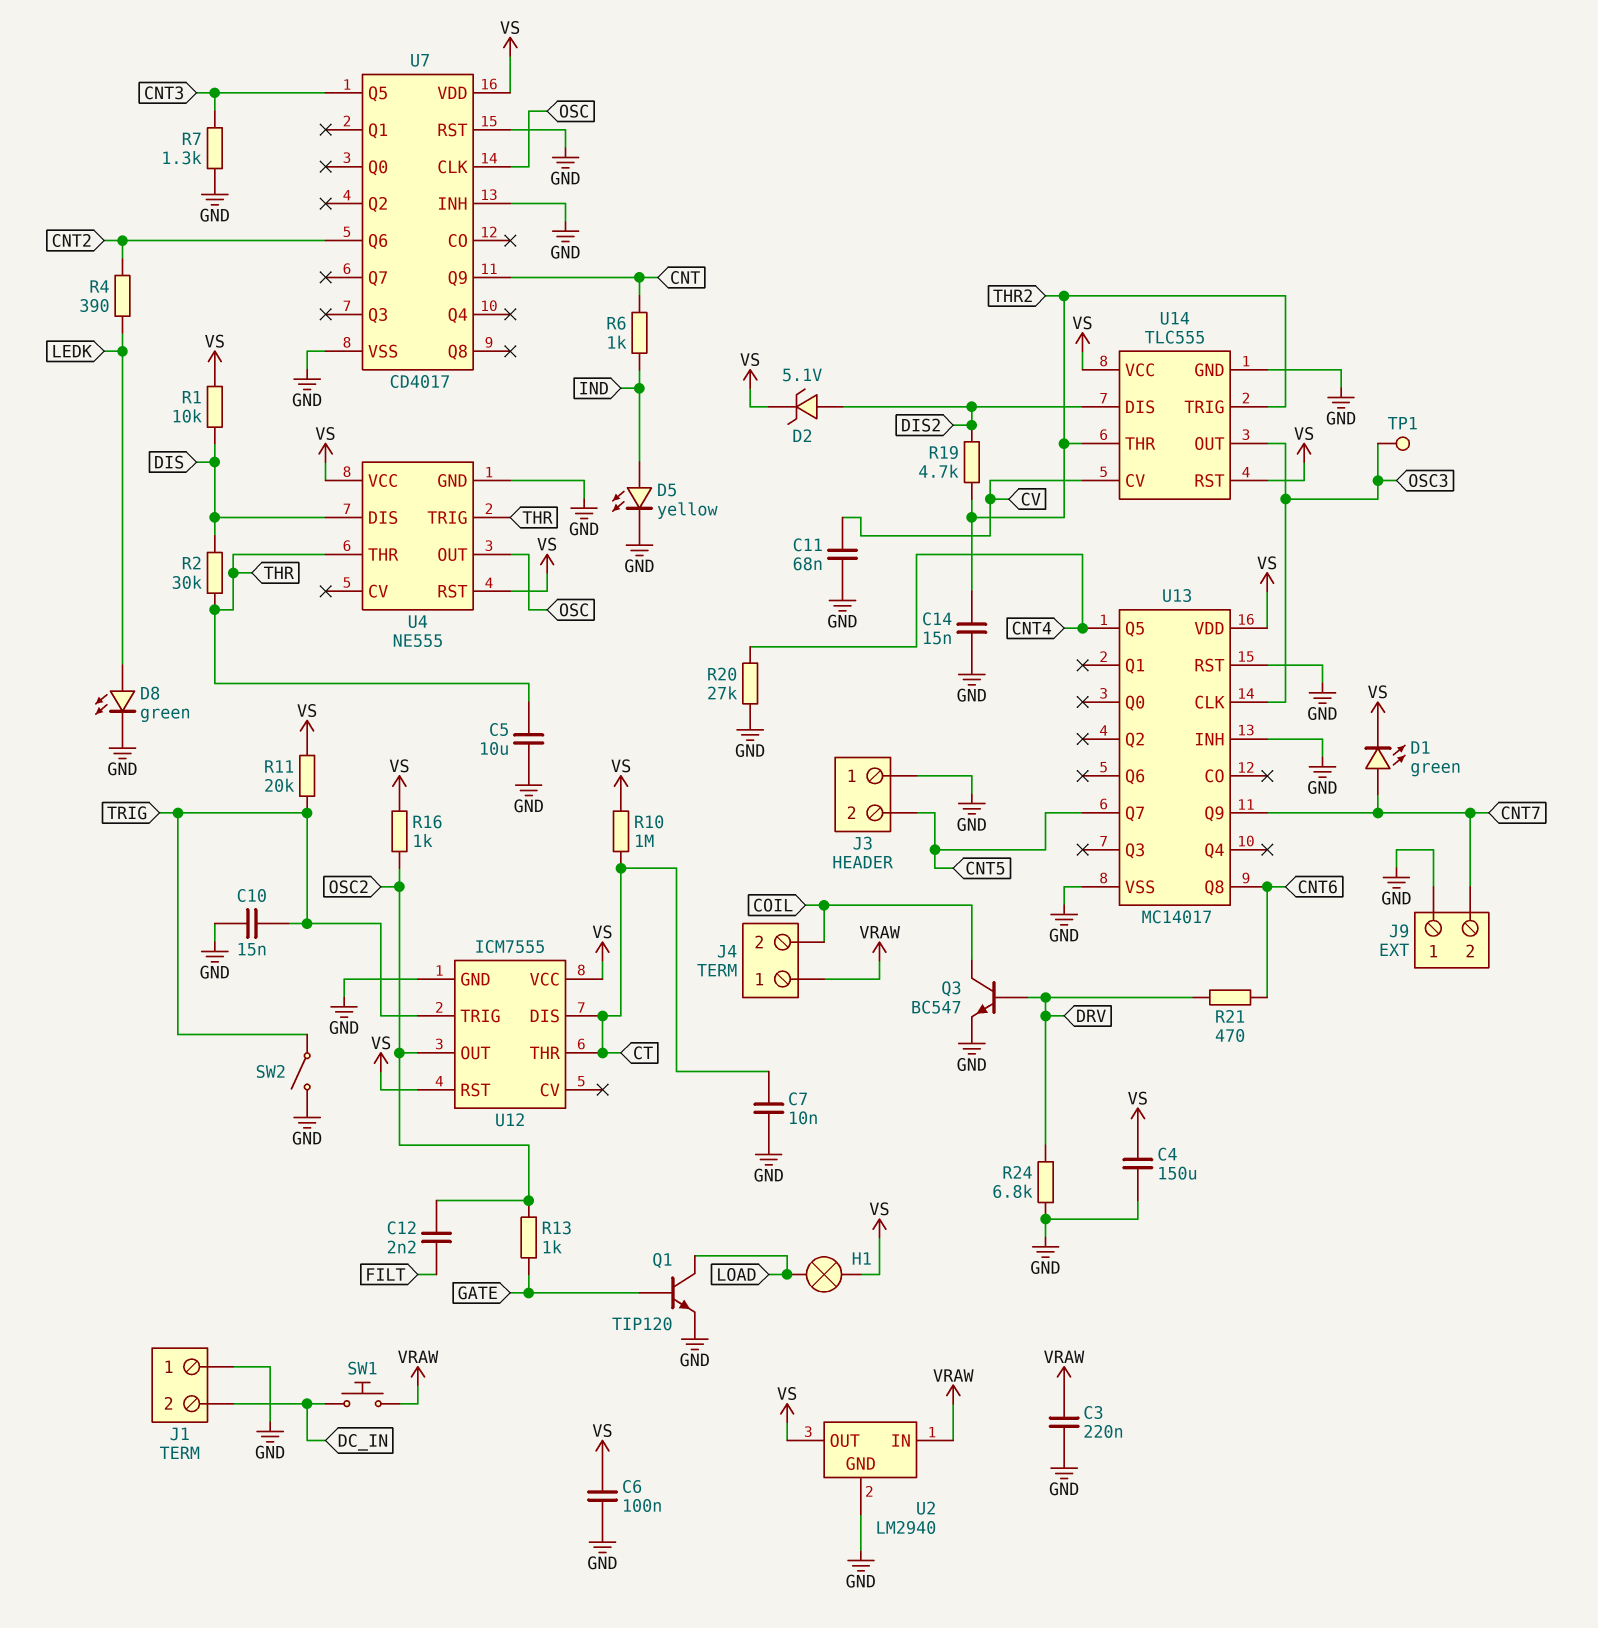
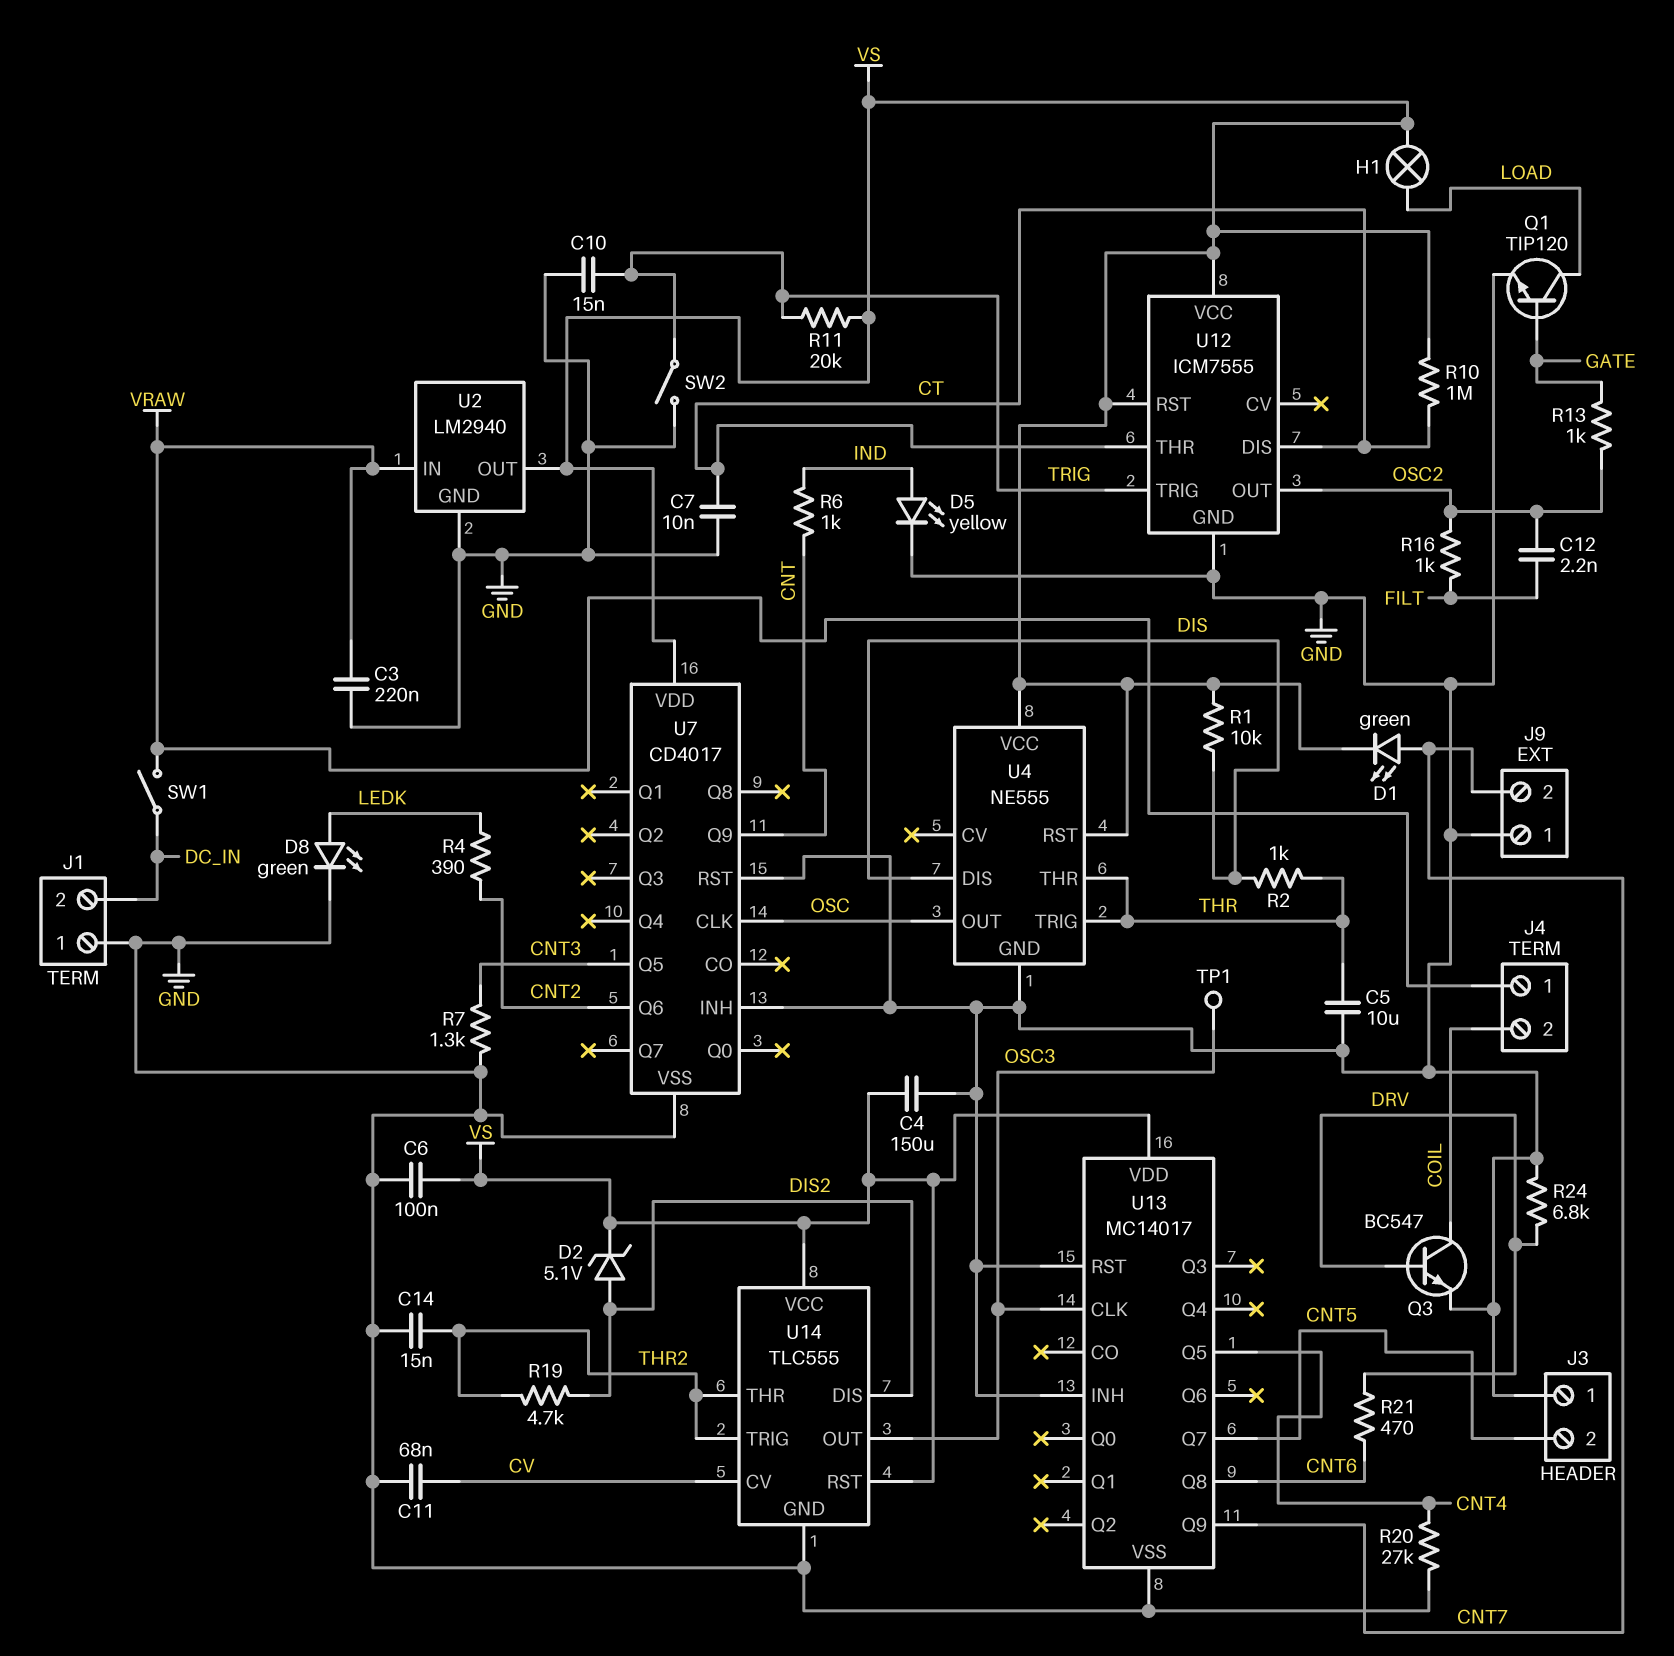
R2: 30k (DIS, THR) -> 1k (DIS, THR)
R16: 1k (OSC2, VS) -> 1k (FILT, OSC2)
SW1: button (DC_IN, VRAW) -> switch (DC_IN, VRAW)

